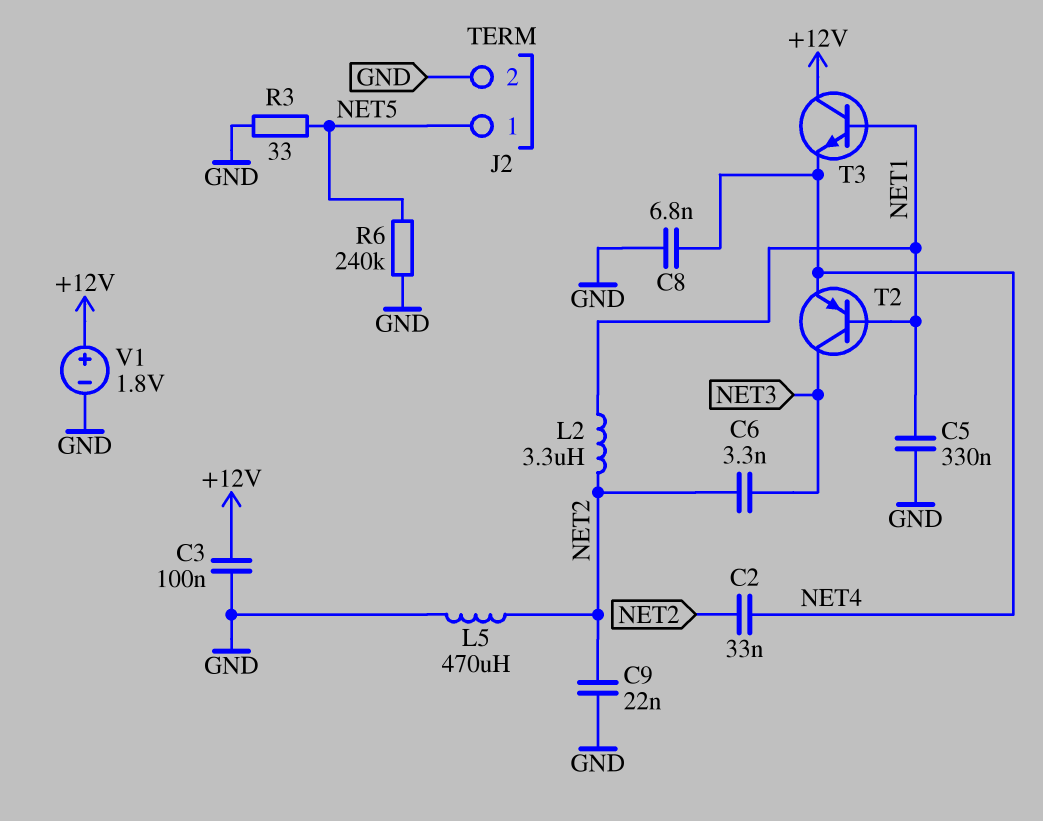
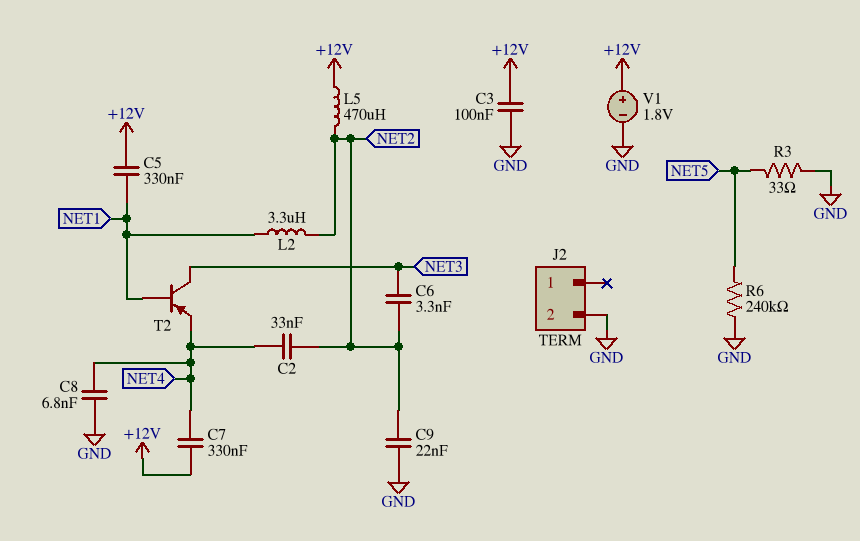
C5: 330nF (GND, NET1) -> 330nF (+12V, NET1)
C7: none -> 330nF (+12V, NET4)
J2 pin 1: NET5 -> none
L5: 470uH (GND, NET2) -> 470uH (+12V, NET2)
T3: NPN (B NET1, C +12V, E NET4) -> none

